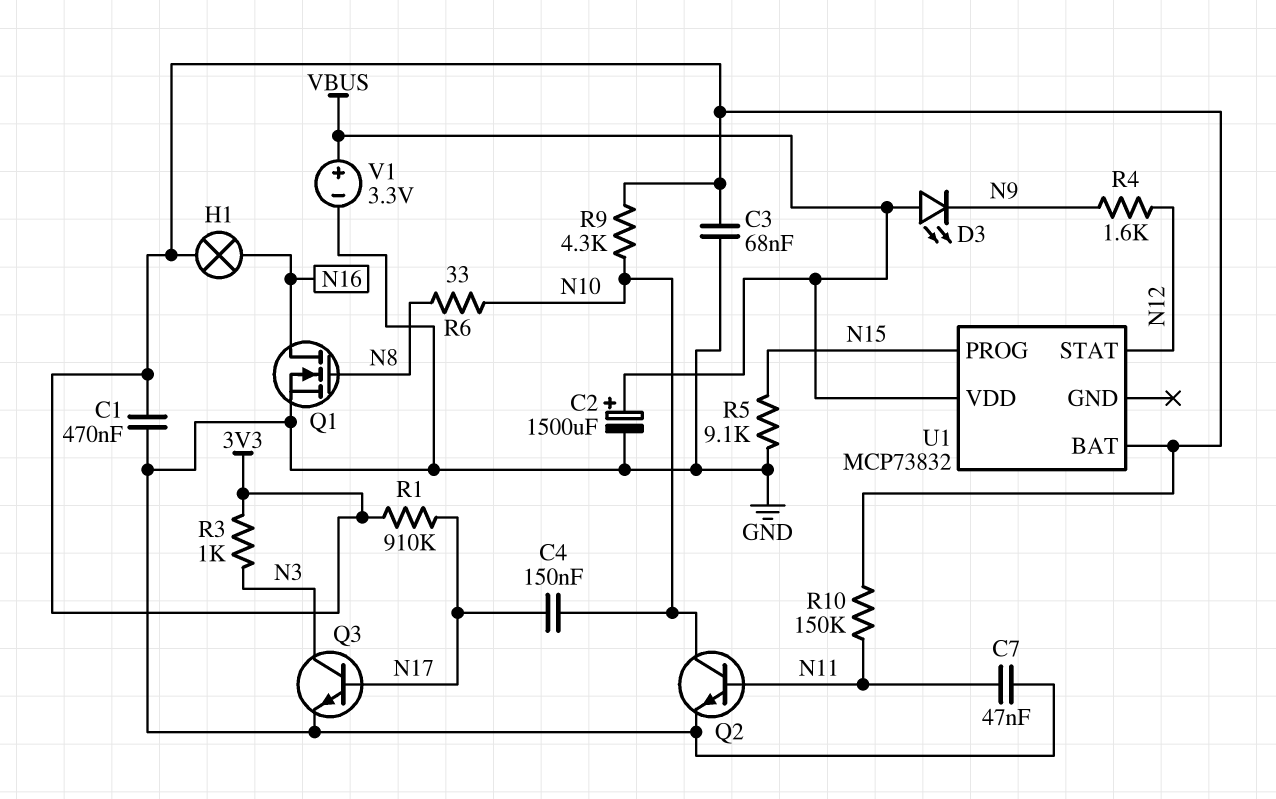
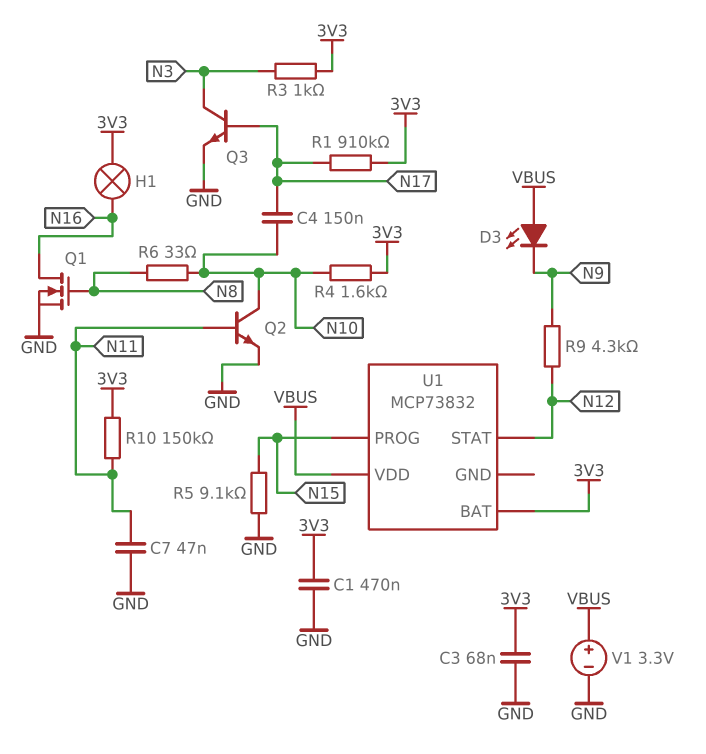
C2: 1500uF (plus VBUS, minus GND) -> none
R4: 1.6k (N9, N12) -> 1.6k (3V3, N10)
R9: 4.3k (3V3, N10) -> 4.3k (N9, N12)

